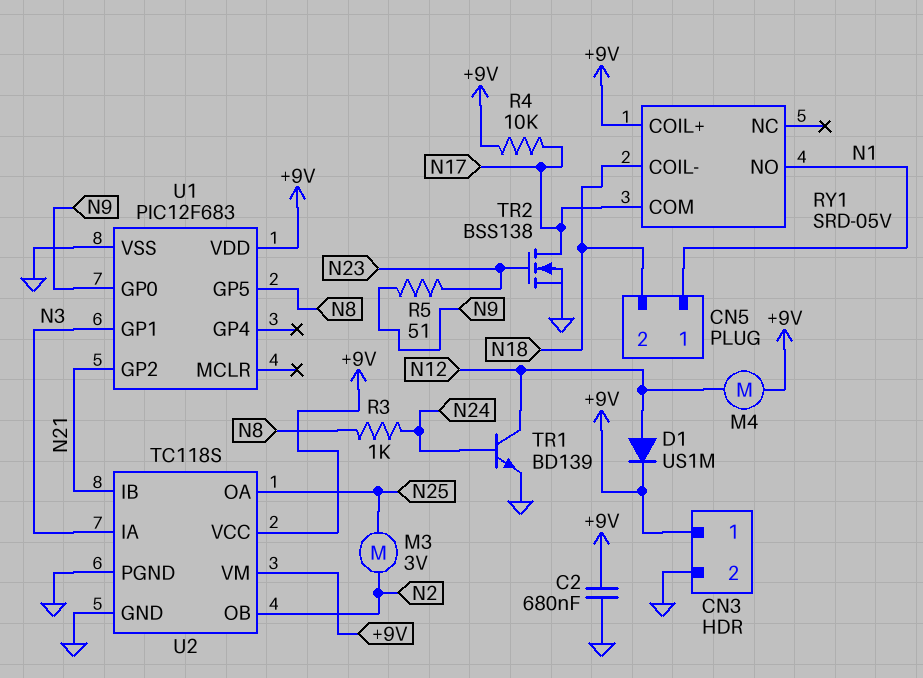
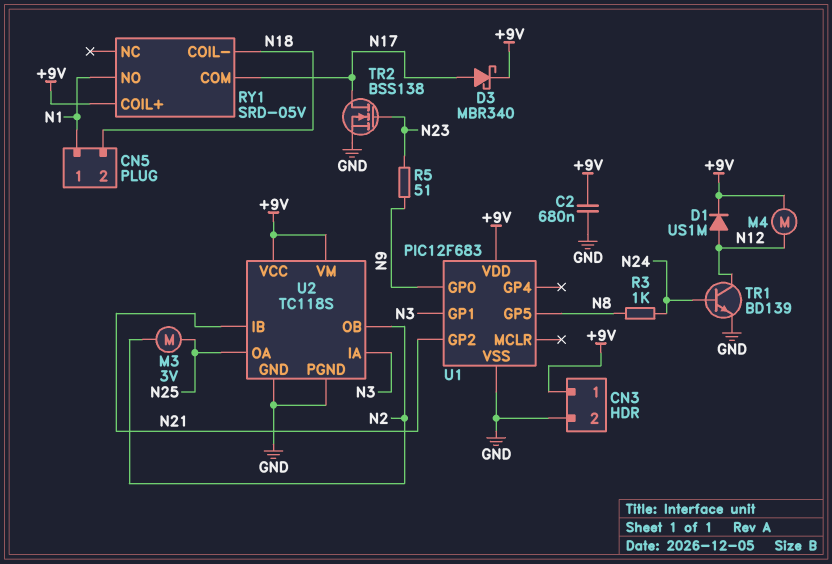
D3: none -> schottky MBR340 (A N17, K +9V)
R4: 10k (+9V, N17) -> none

